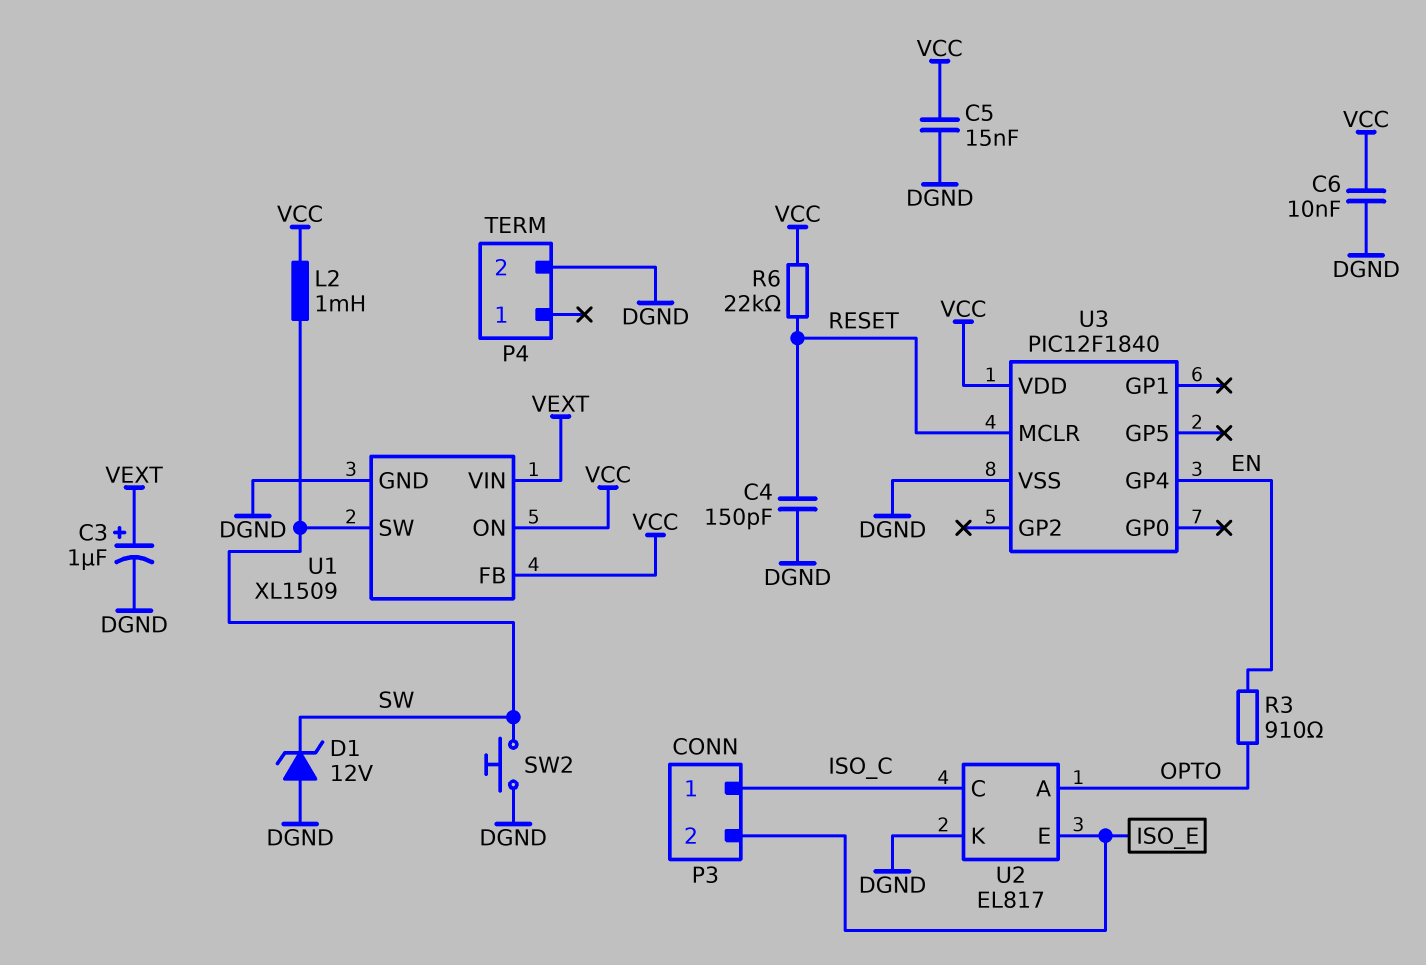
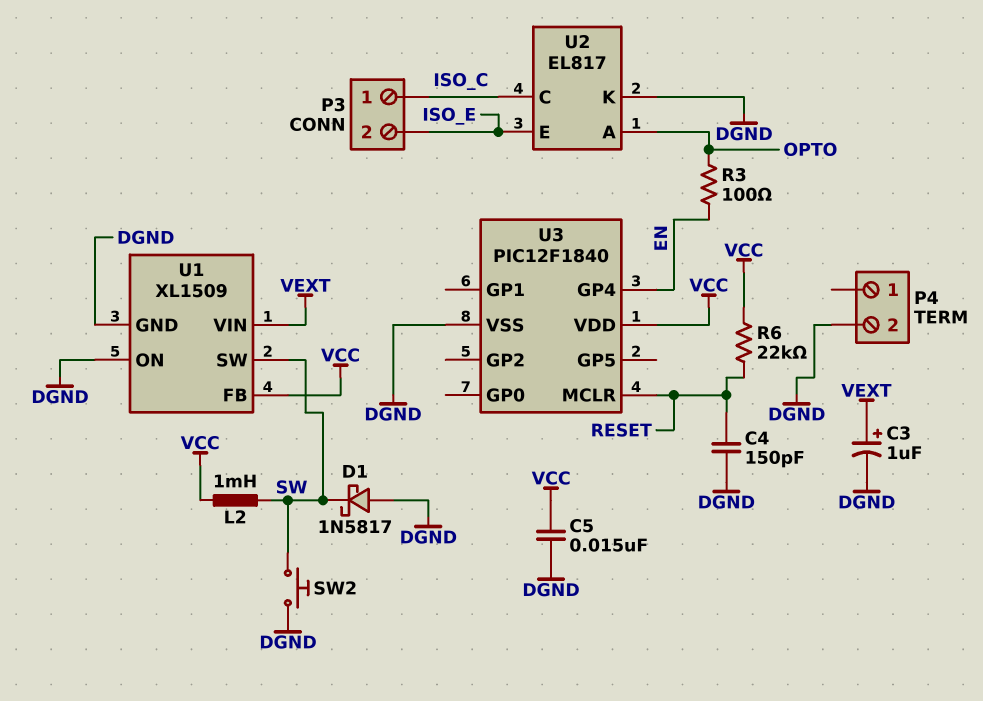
C6: 10nF (DGND, VCC) -> none
D1: zener 12V (A DGND, K SW) -> schottky 1N5817 (A DGND, K SW)
R3: 910 (EN, OPTO) -> 100 (EN, OPTO)
U1 pin ON: VCC -> DGND

